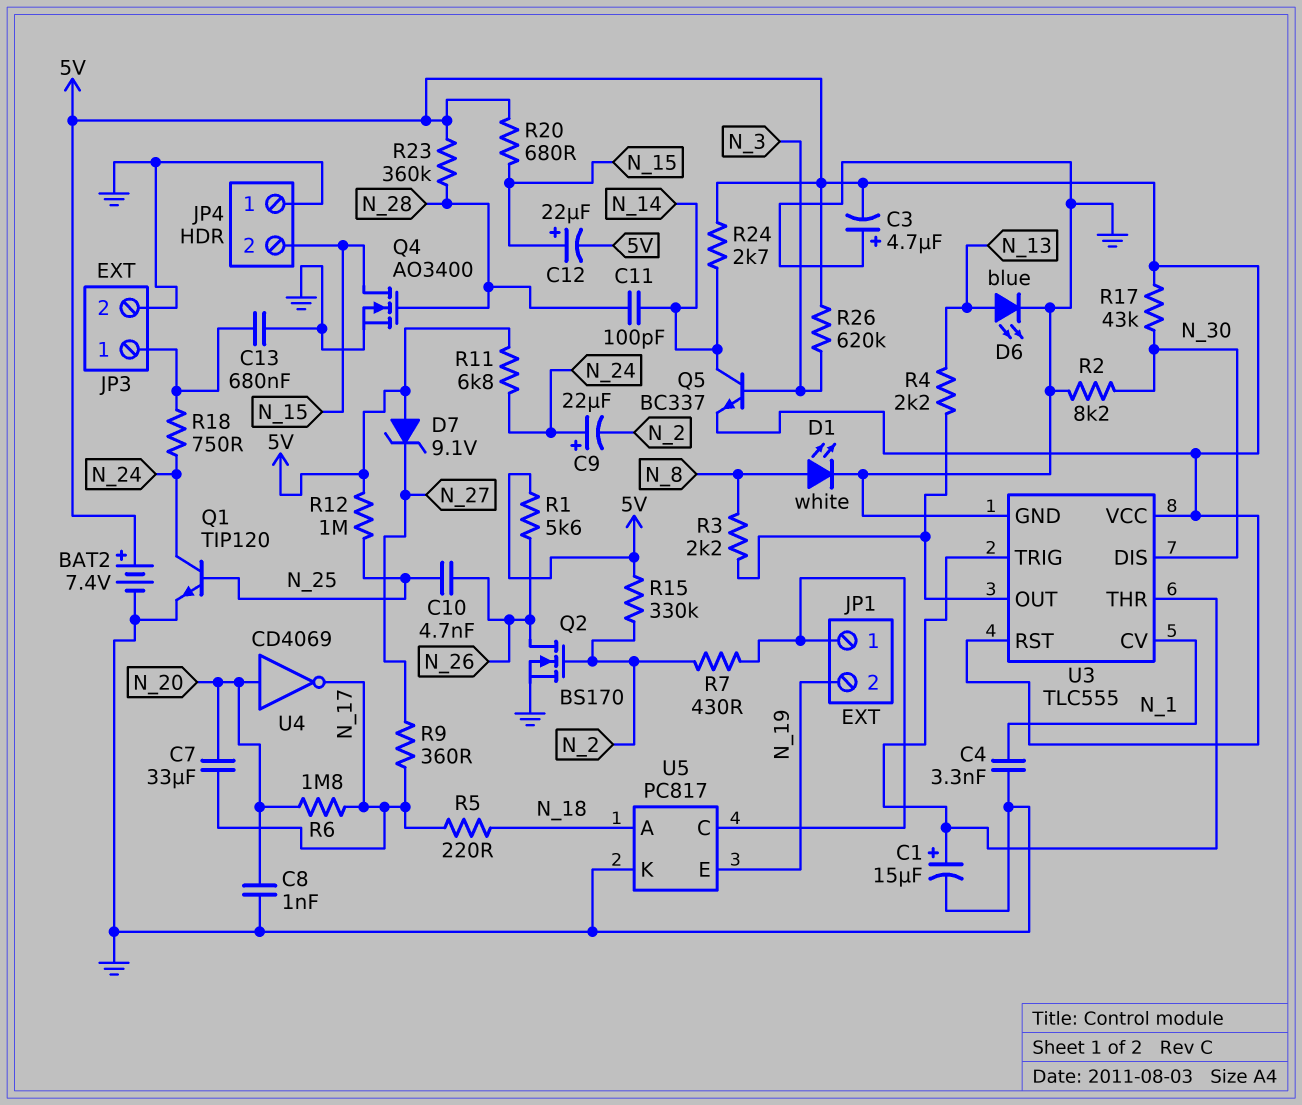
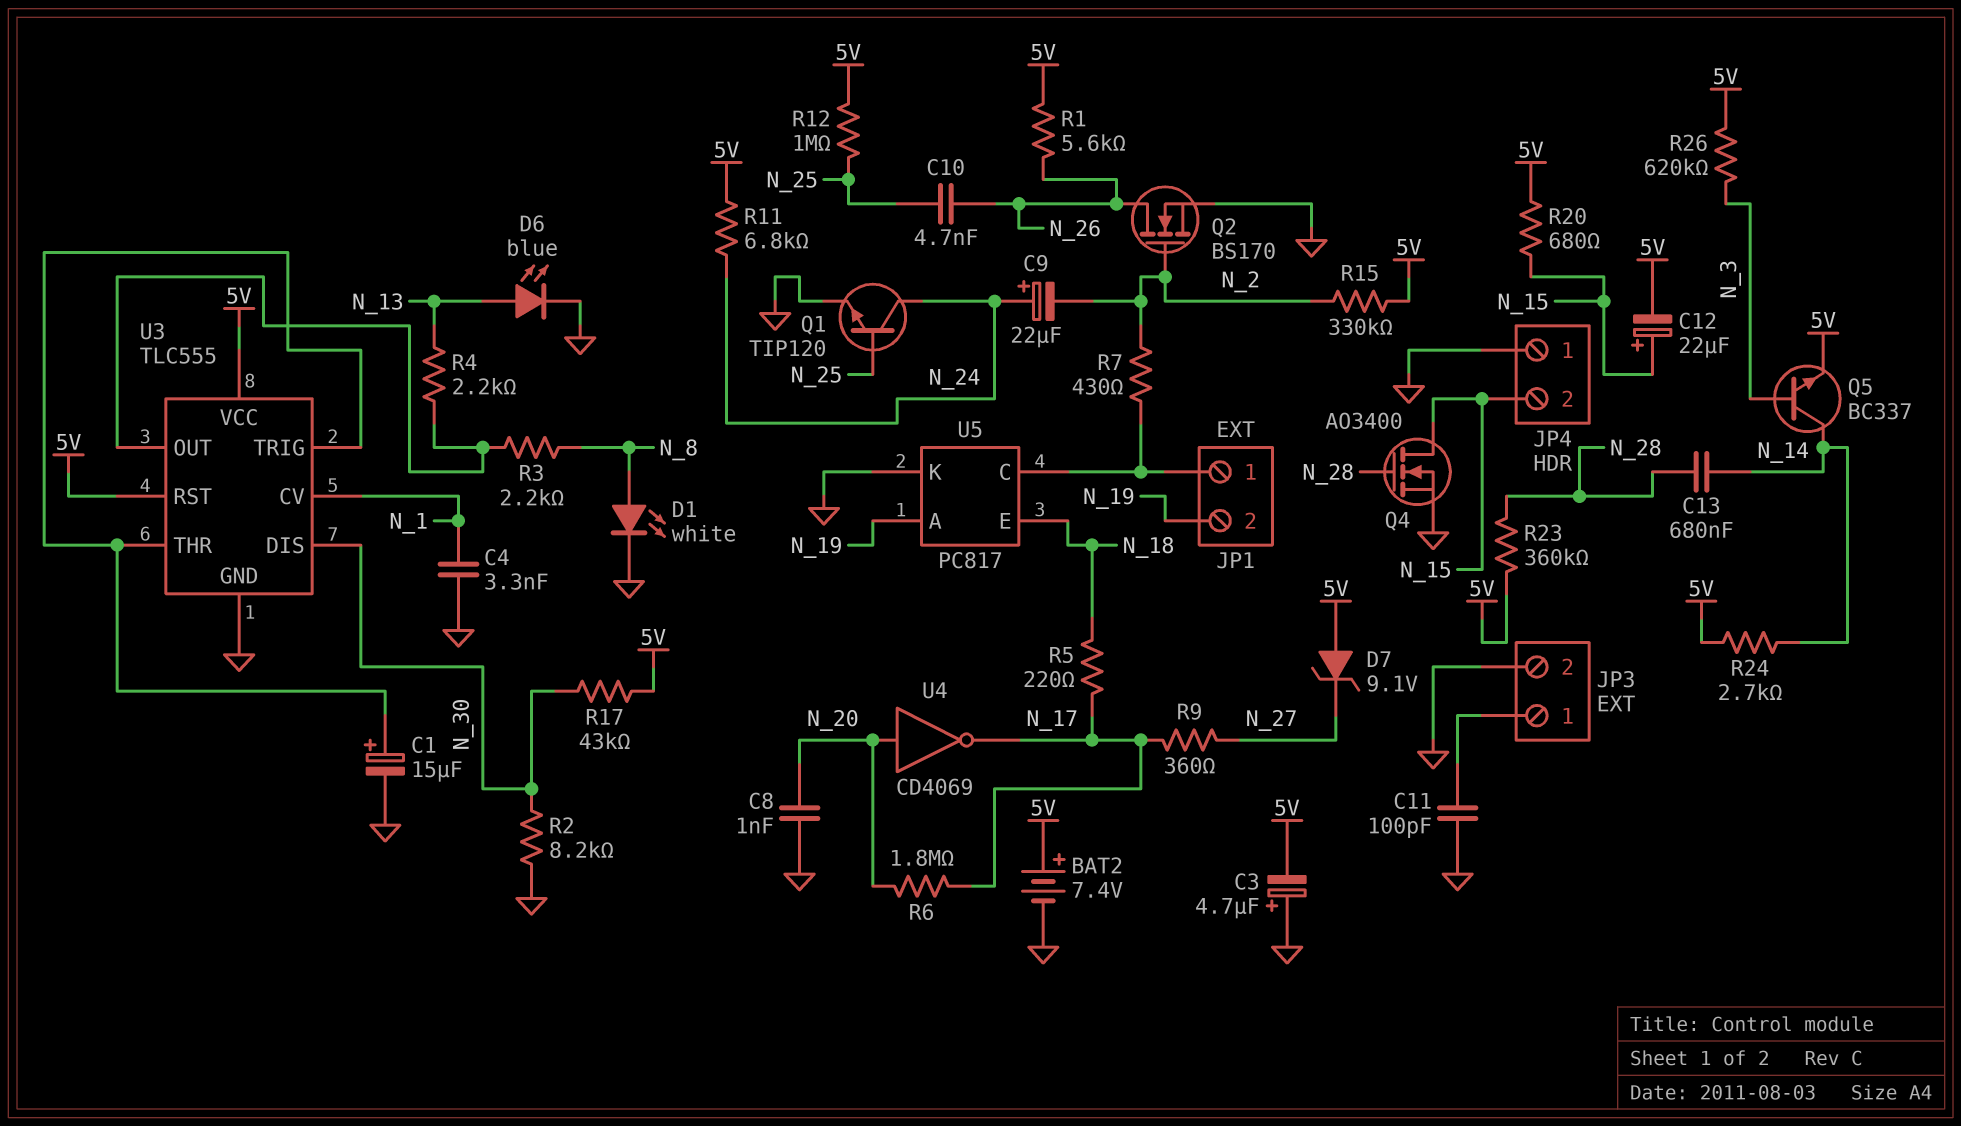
C7: 33uF (N_17, N_20) -> none
C11: 100pF (N_14, N_28) -> 100pF (GND, JP3/1)
C13: 680nF (GND, JP3/1) -> 680nF (N_14, N_28)
R18: 750 (JP3/1, N_24) -> none
U5 pin A: N_18 -> N_19
U5 pin E: N_19 -> N_18

